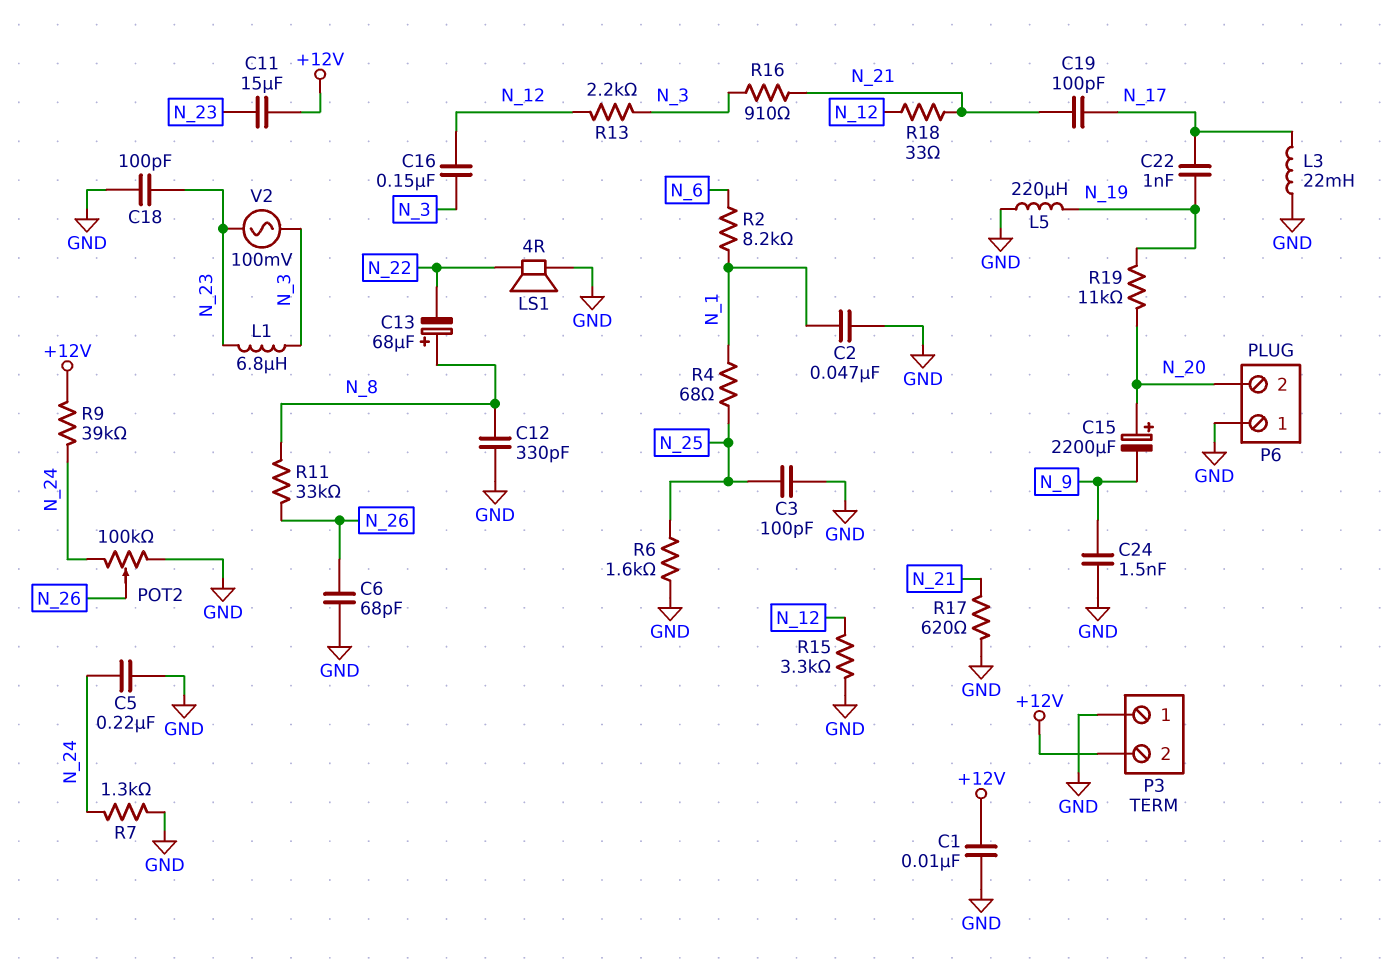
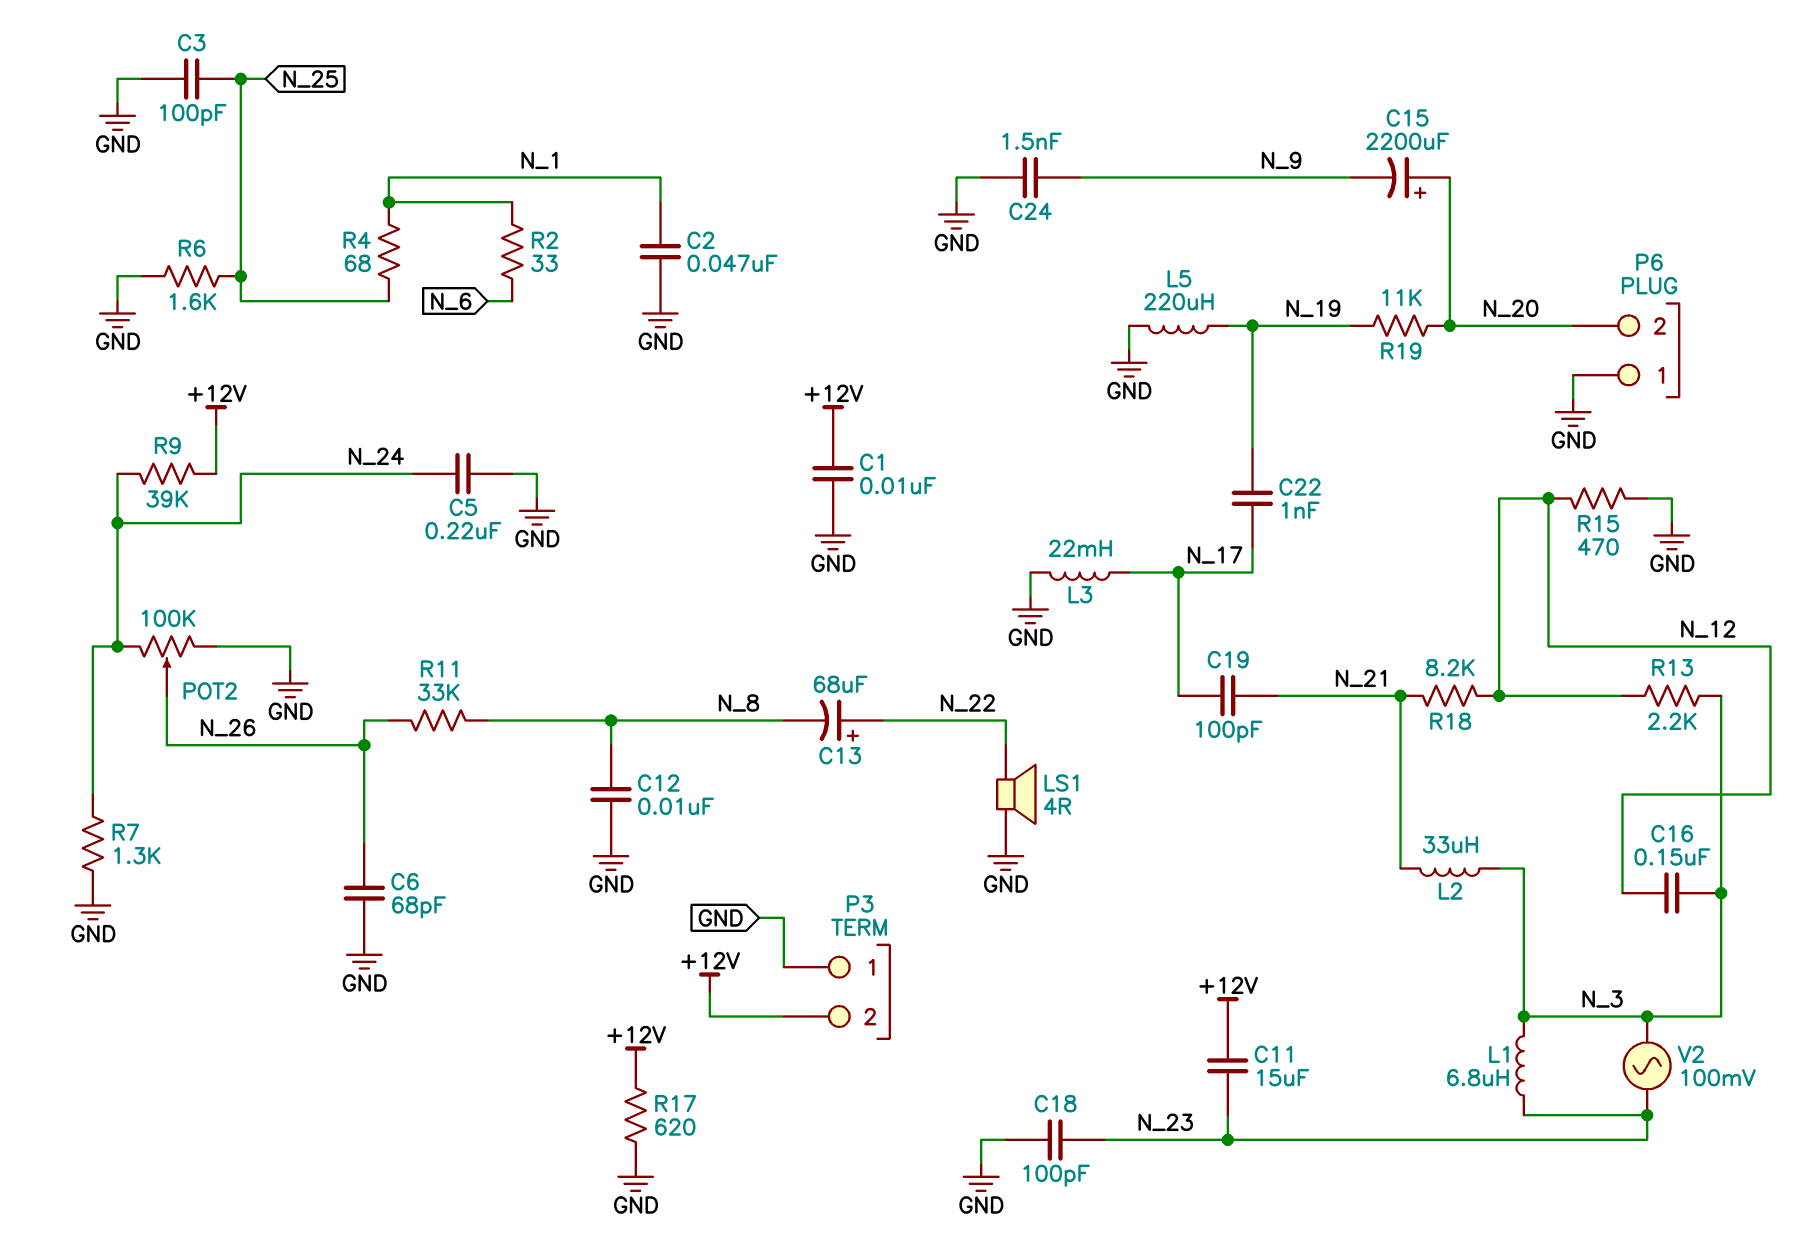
C12: 330pF (GND, N_8) -> 10nF (GND, N_8)
C13: 68uF (plus N_8, minus N_22) -> 68uF (plus N_22, minus N_8)
L2: none -> 33uH (N_3, N_21)
R2: 8.2k (N_1, N_6) -> 33 (N_1, N_6)
R15: 3.3k (GND, N_12) -> 470 (GND, N_12)
R16: 910 (N_3, N_21) -> none
R17: 620 (GND, N_21) -> 620 (+12V, GND)
R18: 33 (N_12, N_21) -> 8.2k (N_12, N_21)

